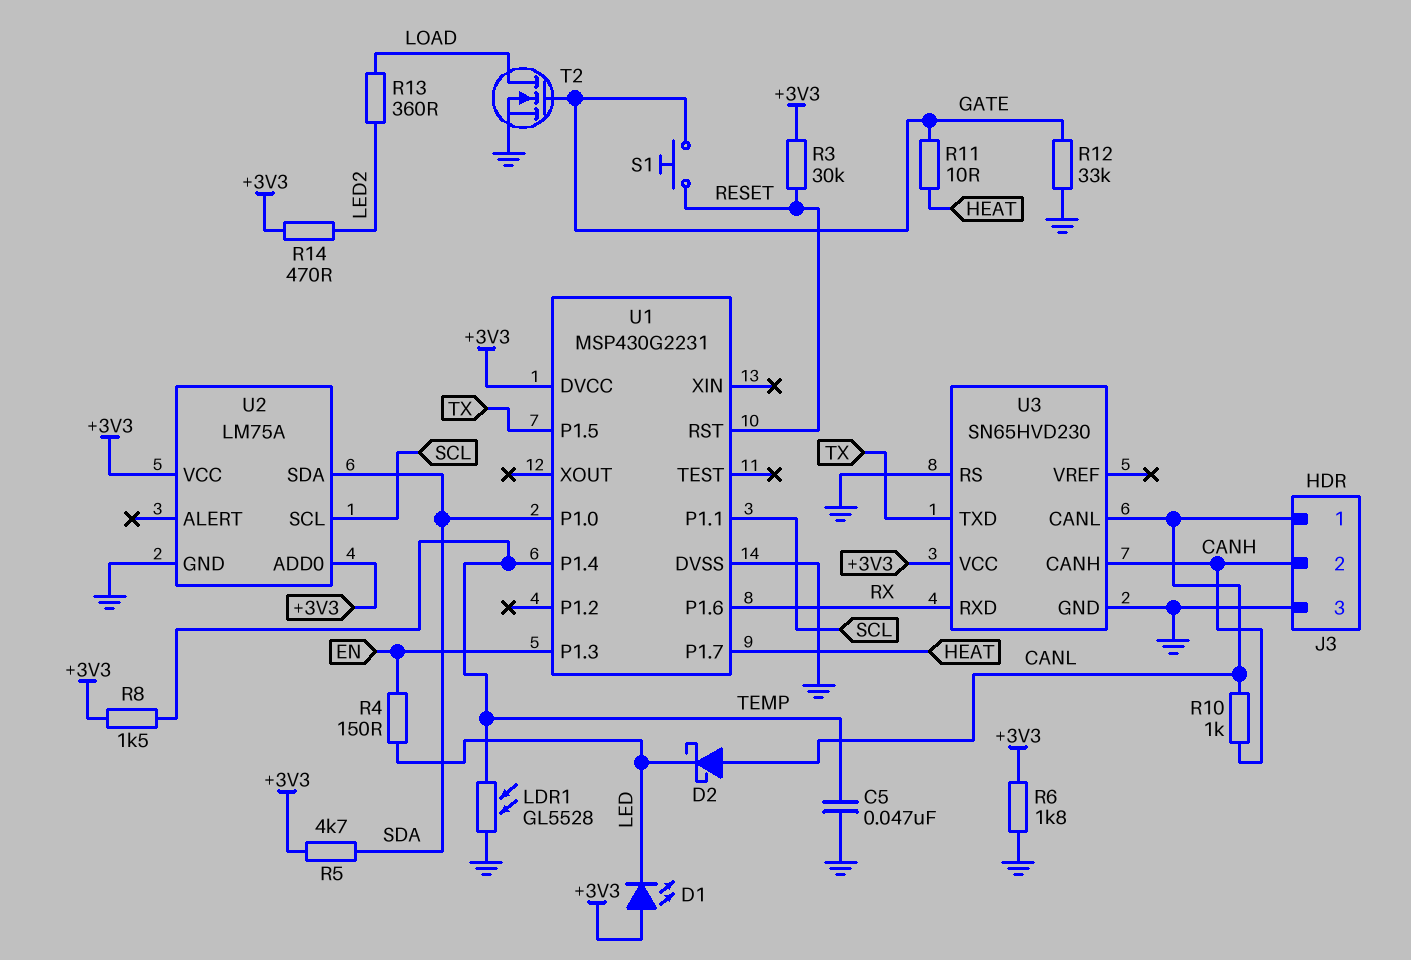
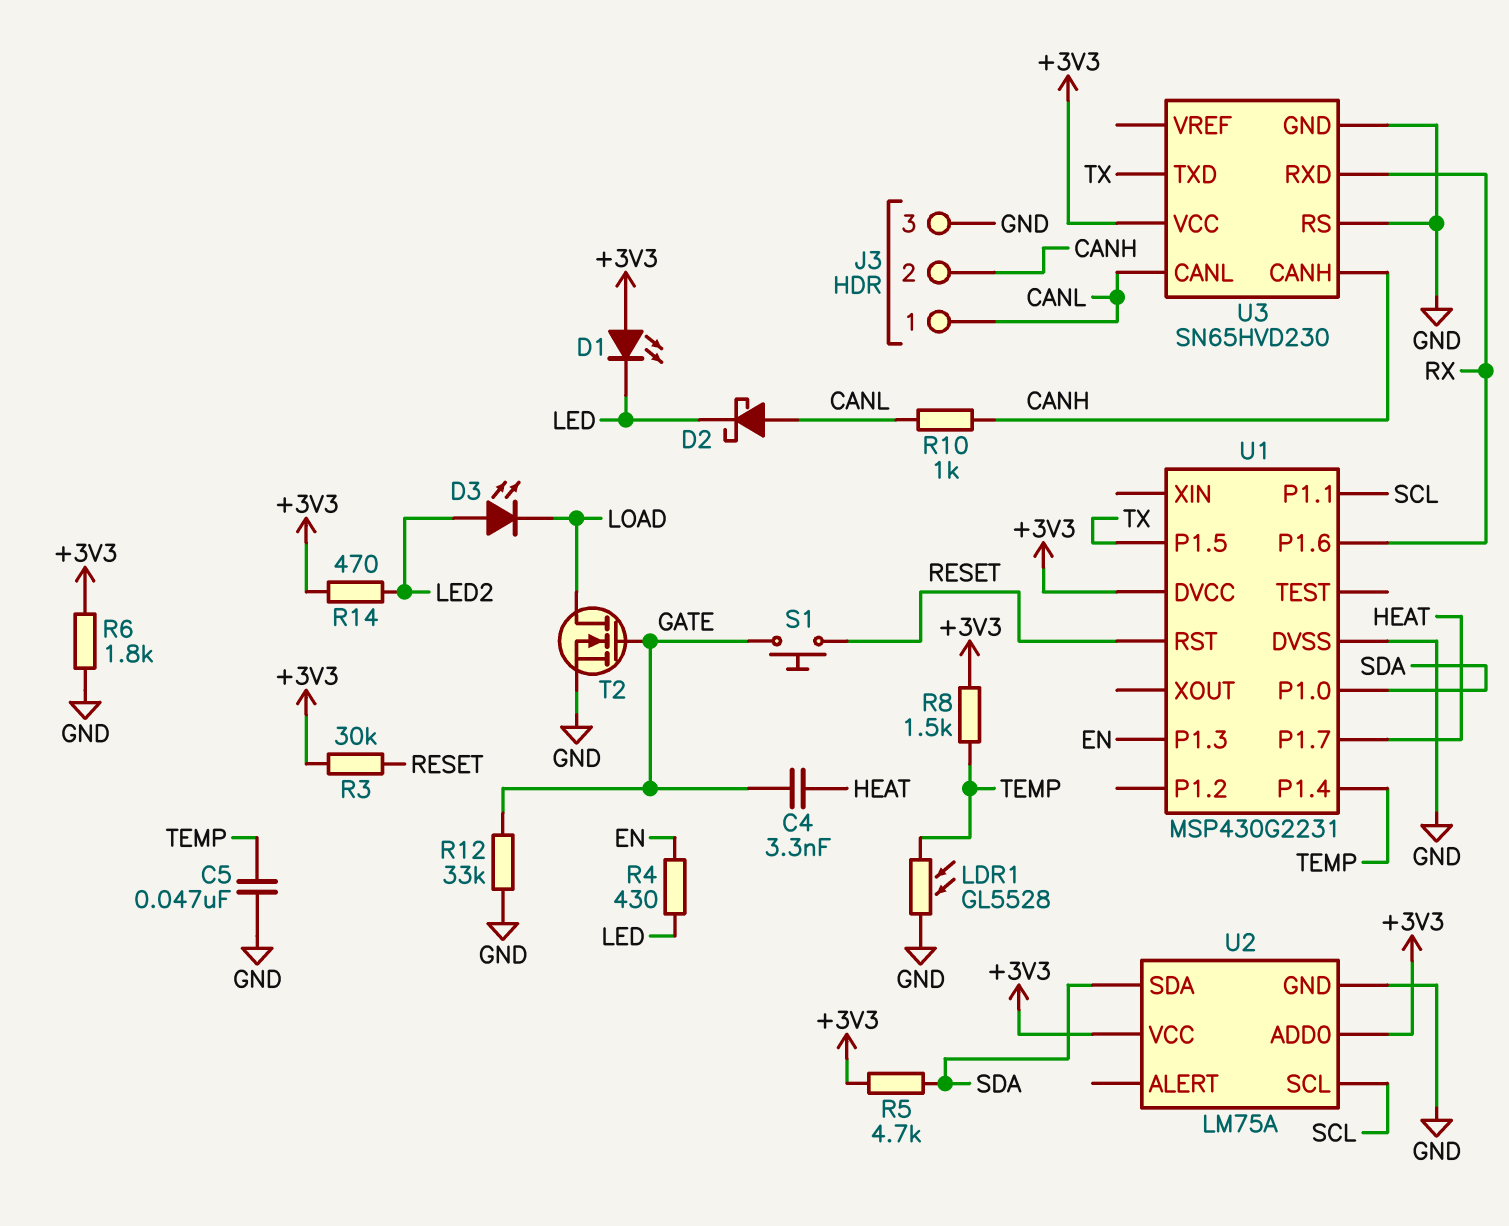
C4: none -> 3.3nF (GATE, HEAT)
D3: none -> LED (A LED2, K LOAD)
R4: 150 (EN, LED) -> 430 (EN, LED)
R11: 10 (GATE, HEAT) -> none
R13: 360 (LED2, LOAD) -> none

